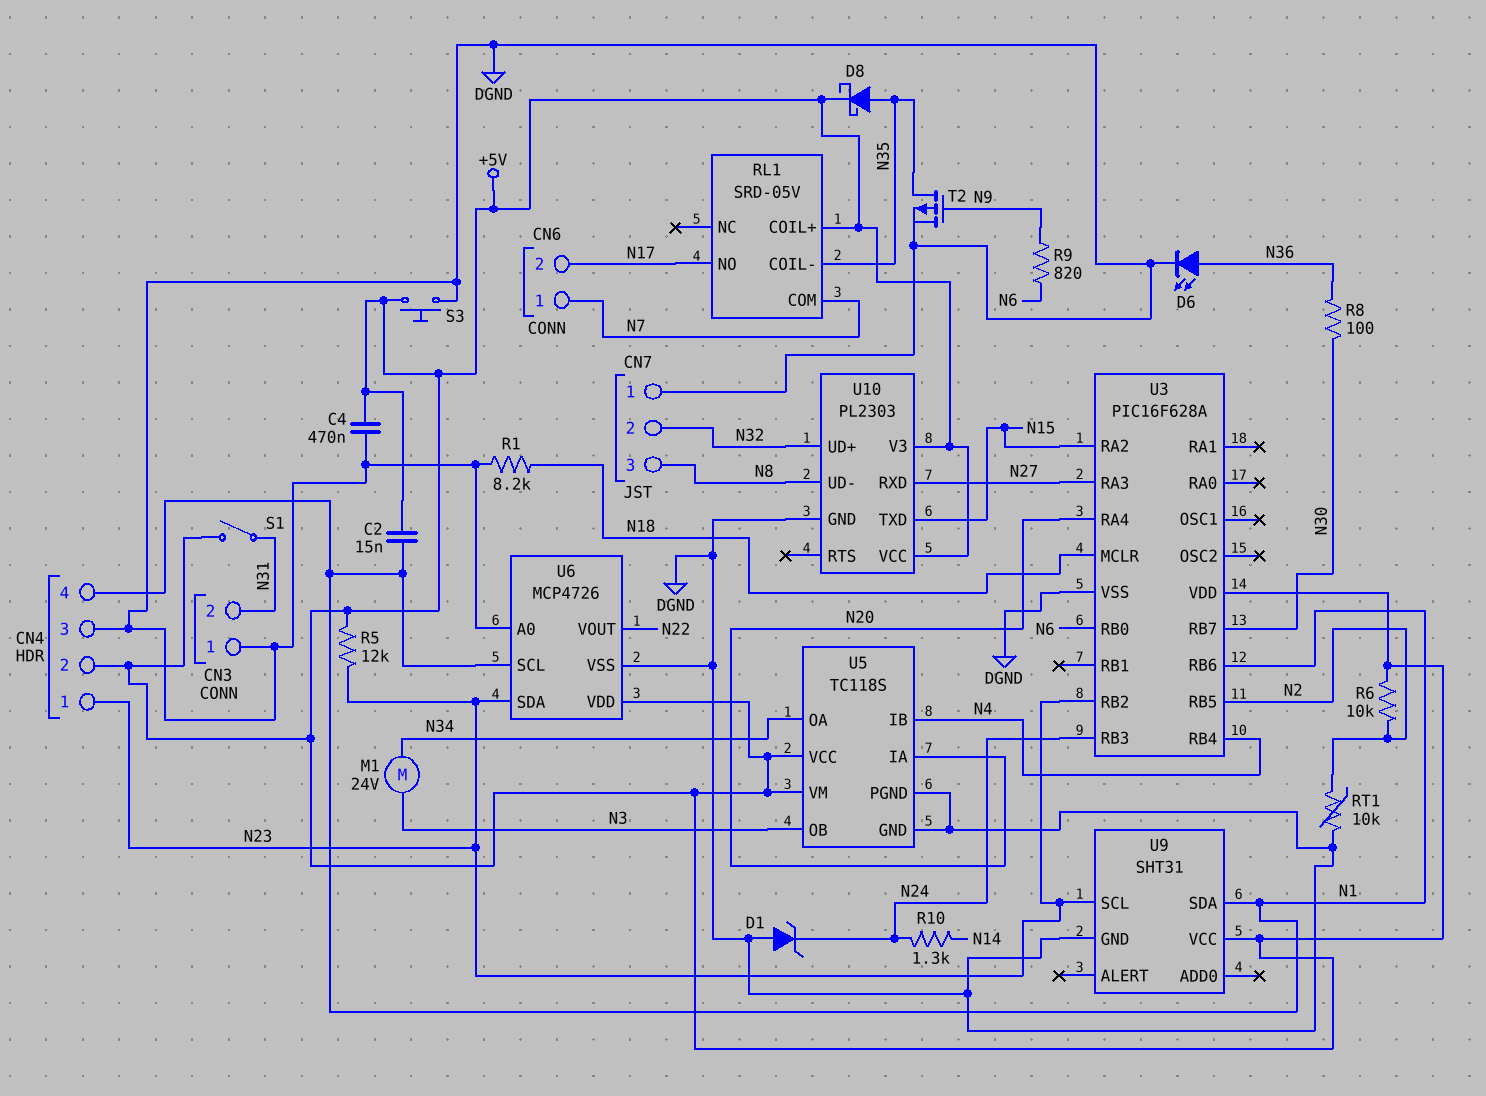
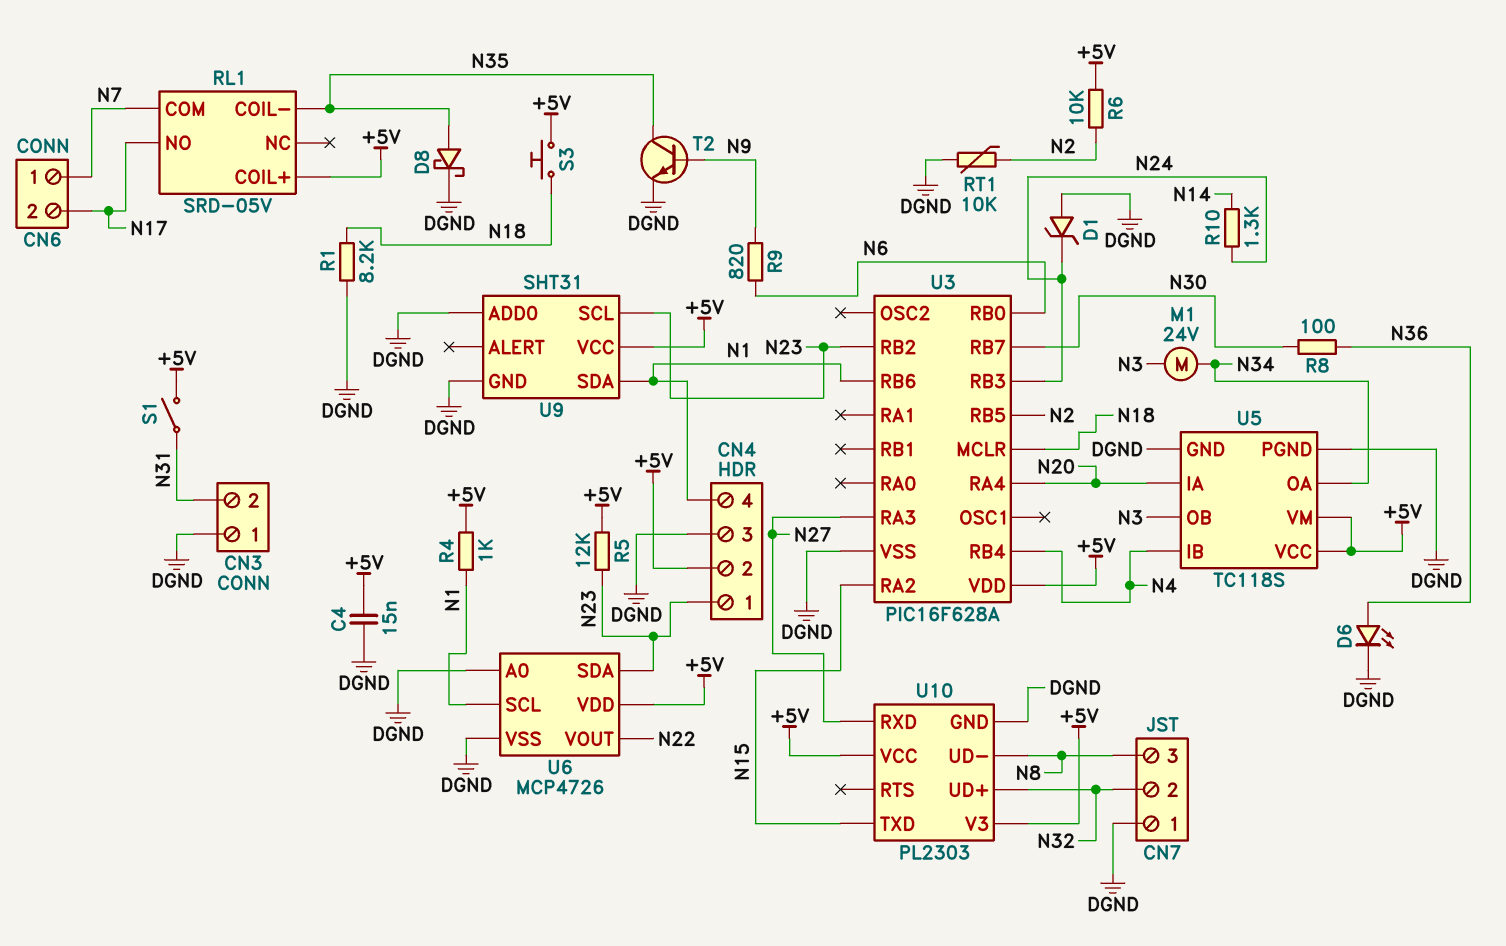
C2: 15nF (+5V, N1) -> none
C4: 470nF (+5V, DGND) -> 15nF (+5V, DGND)
D8: schottky (A N35, K +5V) -> schottky (A N35, K DGND)
R4: none -> 1k (+5V, N1)
S3: button (+5V, DGND) -> button (+5V, N18)
T2: PMOS (G N9, D N35, S DGND) -> NPN (B N9, C N35, E DGND)
U9 pin ADD0: none -> DGND

